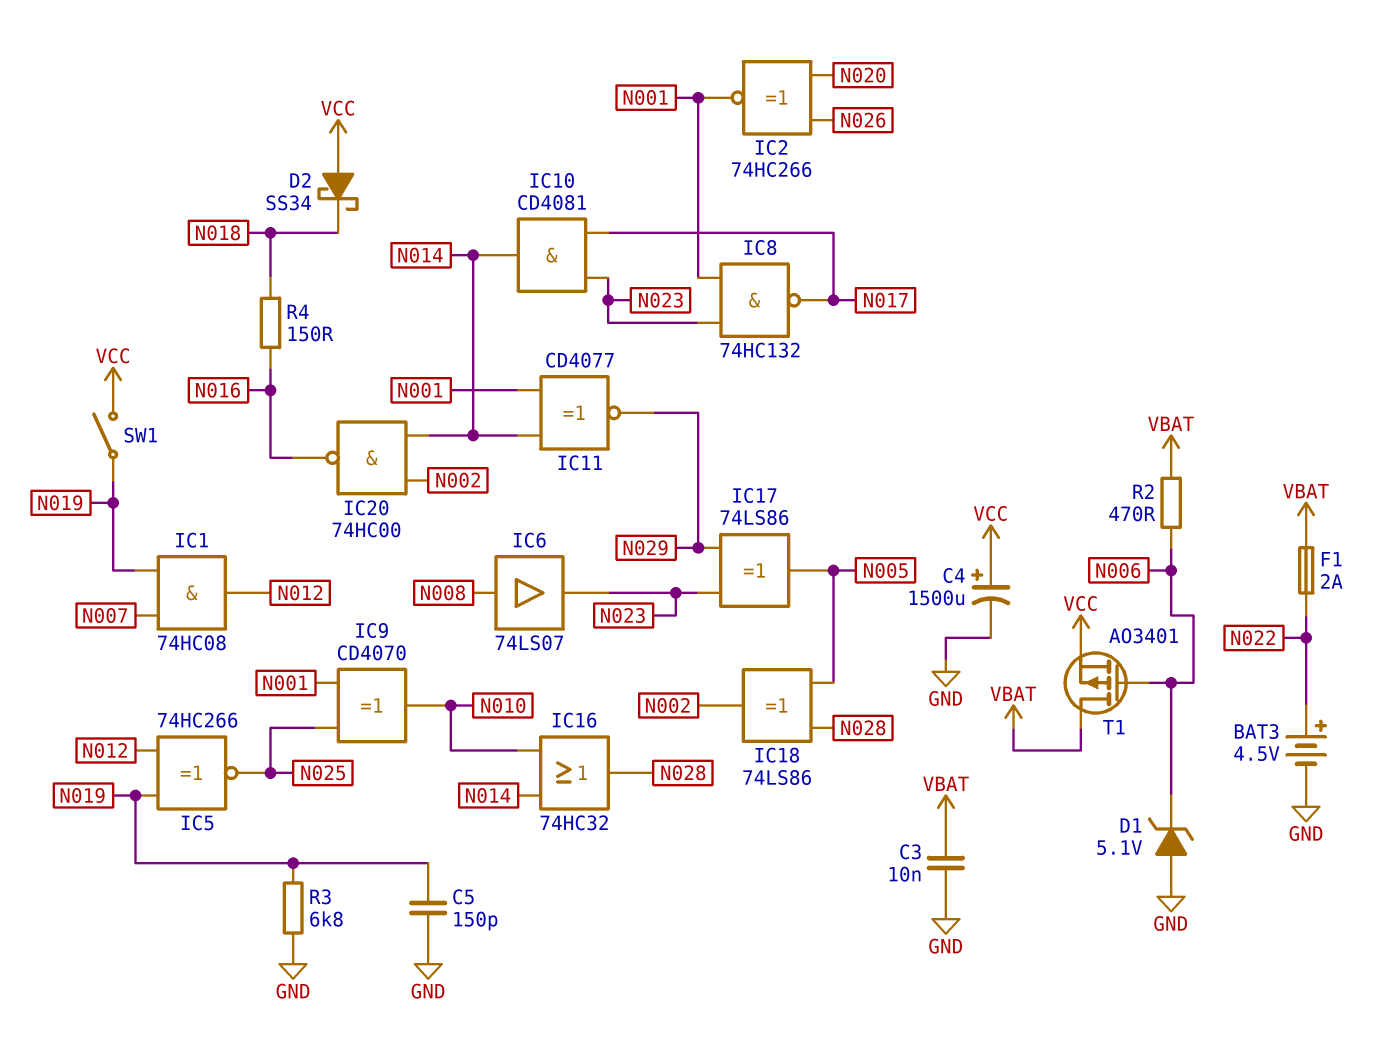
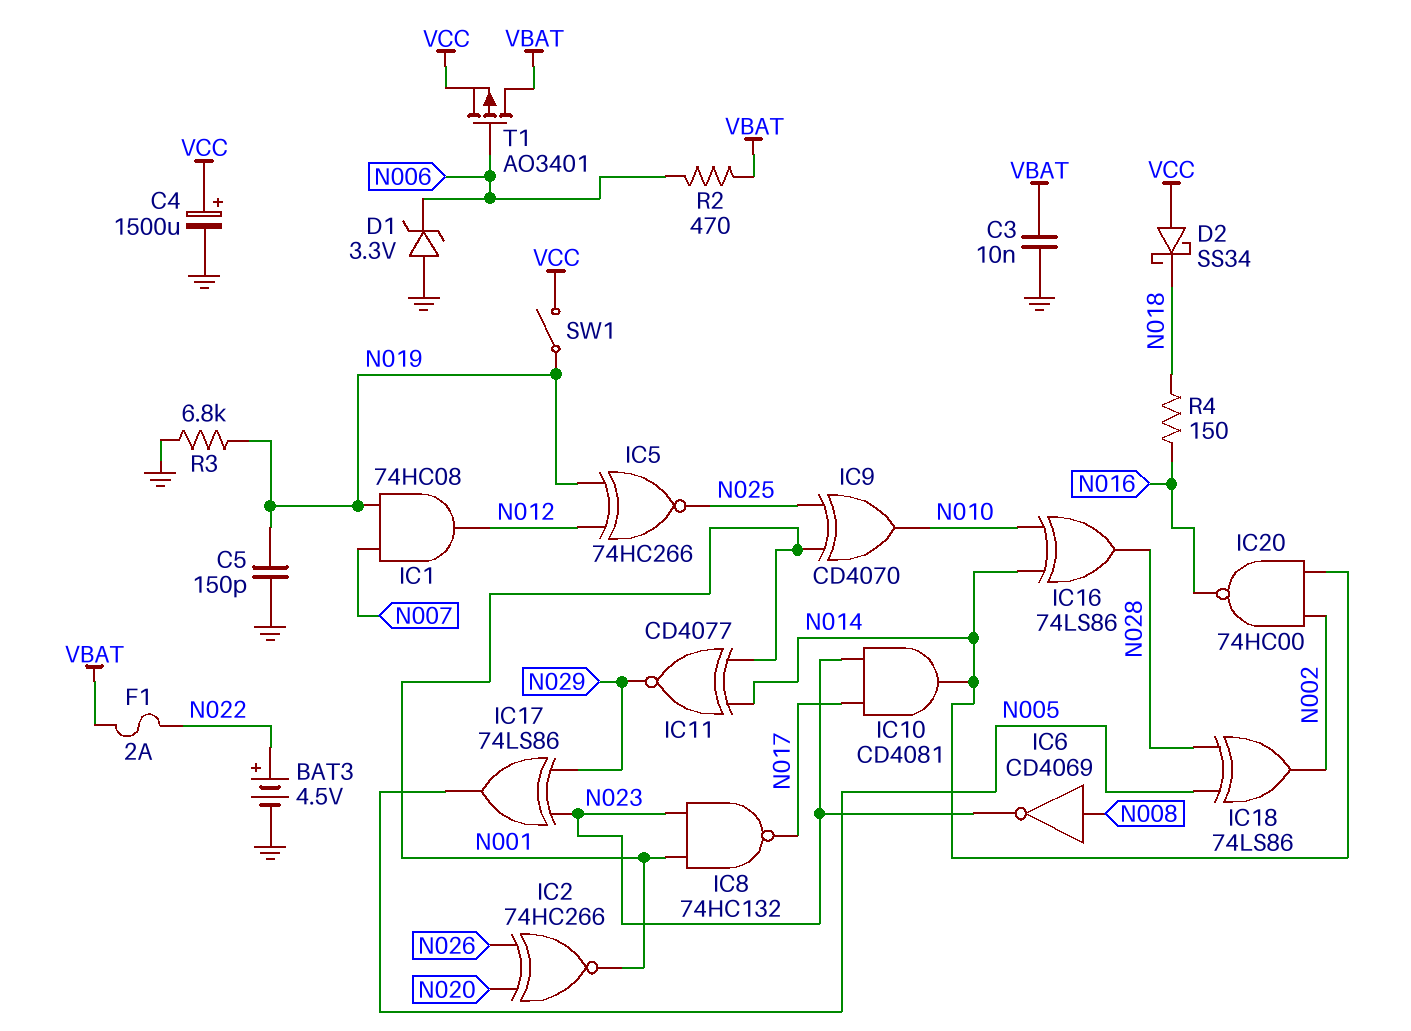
D1: zener 5.1V (A GND, K N006) -> zener 3.3V (A GND, K N006)
IC6: buffer 74LS07 (in N008, out N023) -> NOT CD4069 (in N008, out N023)
IC16: OR 74HC32 (in N010, in N014, out N028) -> XOR 74LS86 (in N010, in N014, out N028)

